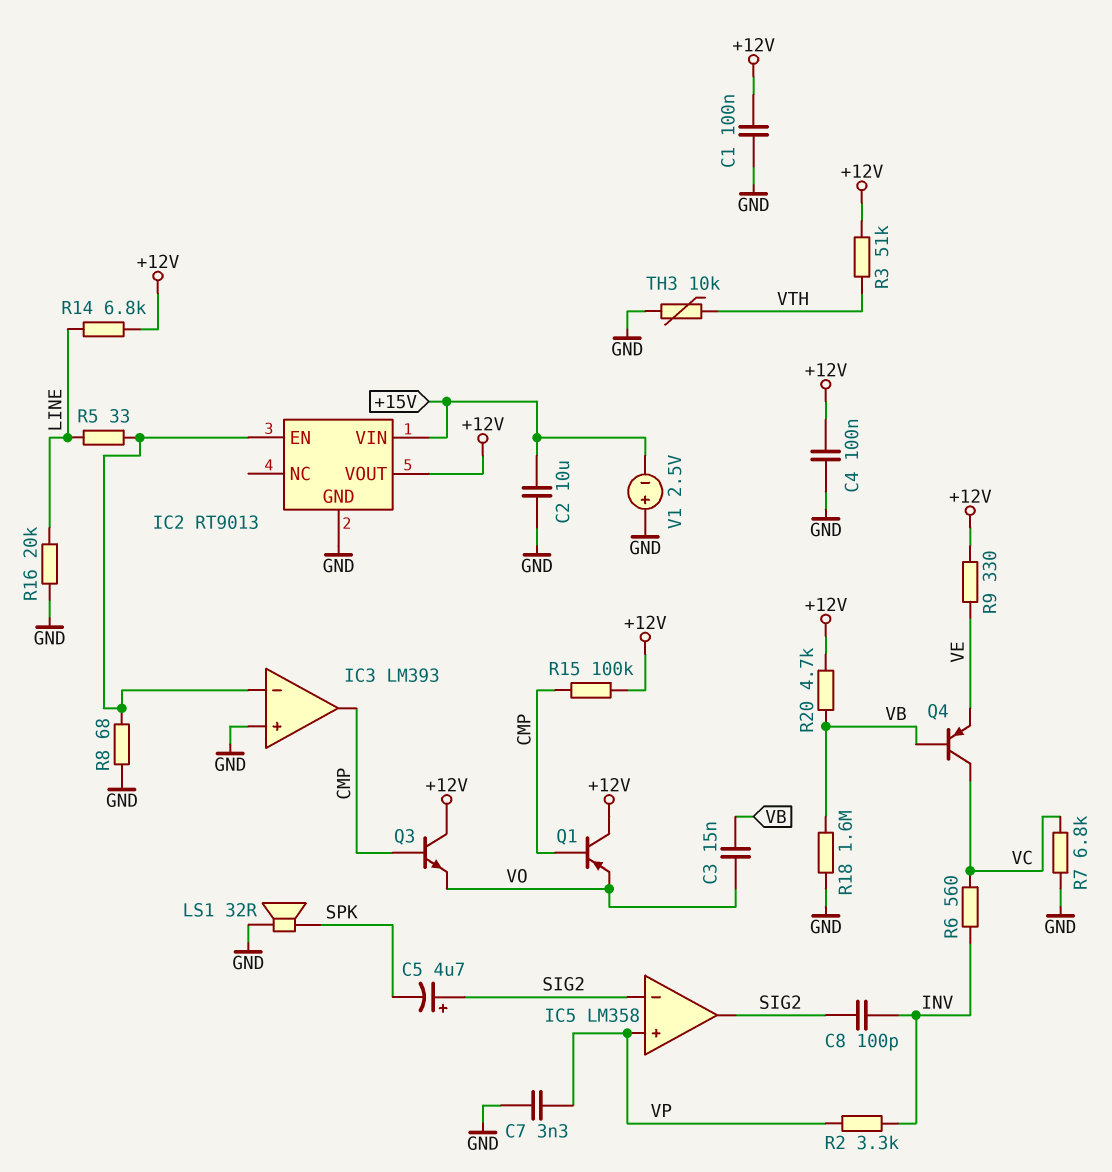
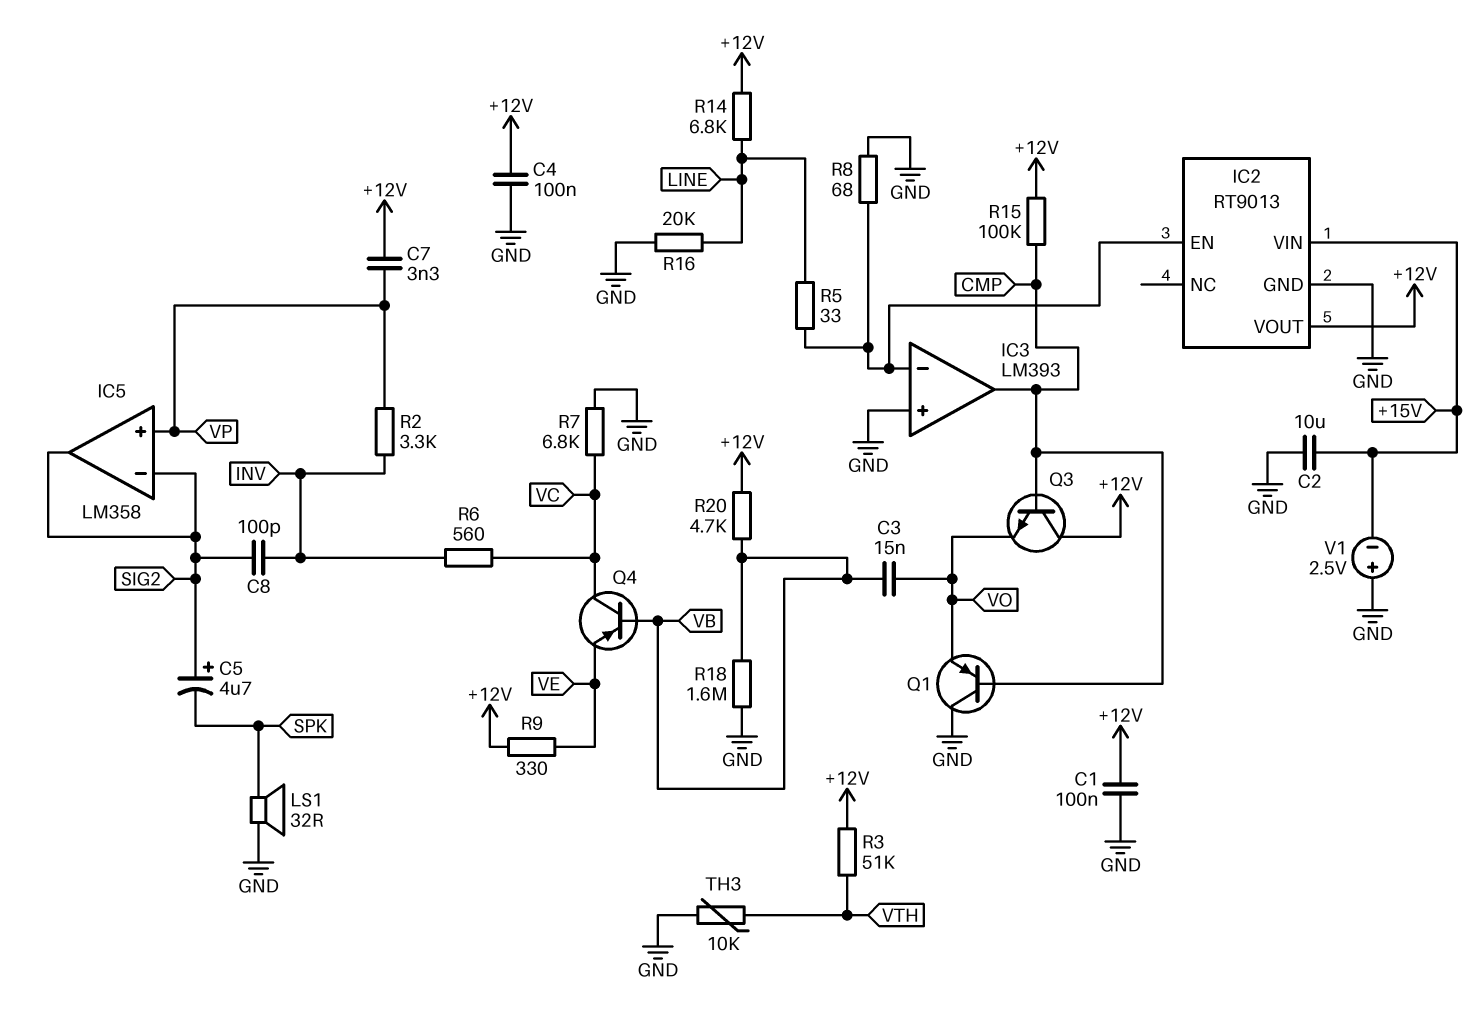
C7: 3.3nF (GND, VP) -> 3.3nF (+12V, VP)
Q1: PNP (B CMP, C +12V, E VO) -> PNP (B CMP, C GND, E VO)

